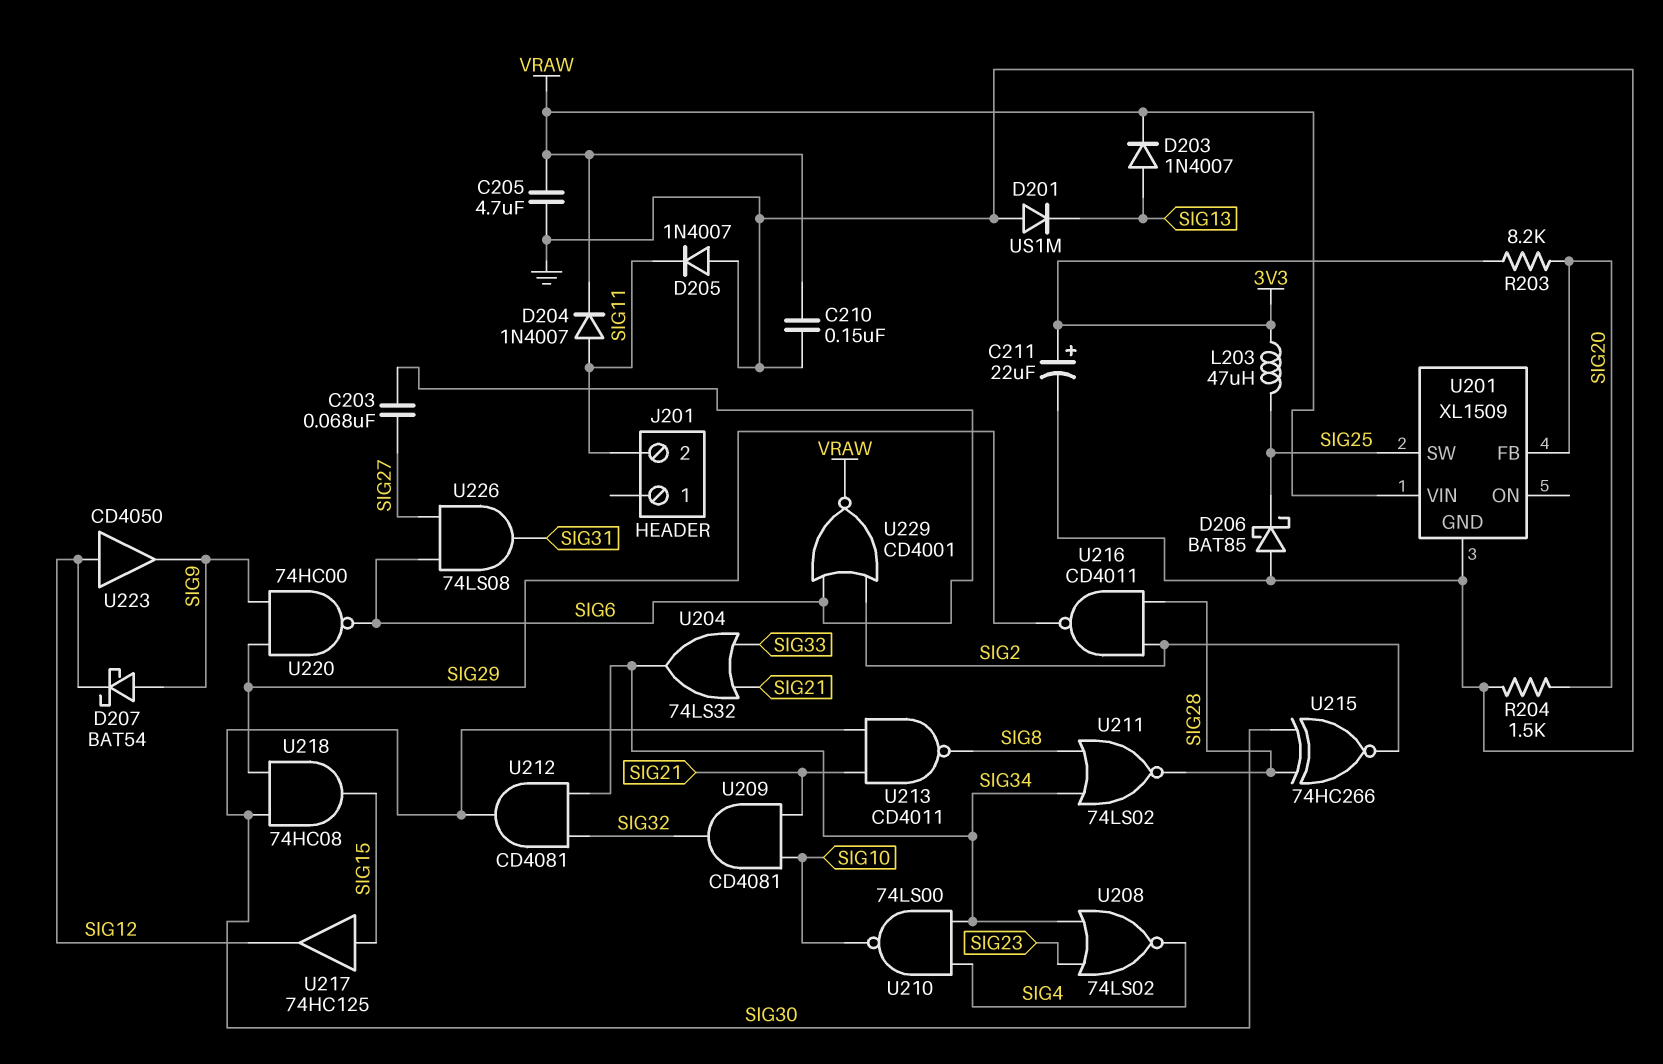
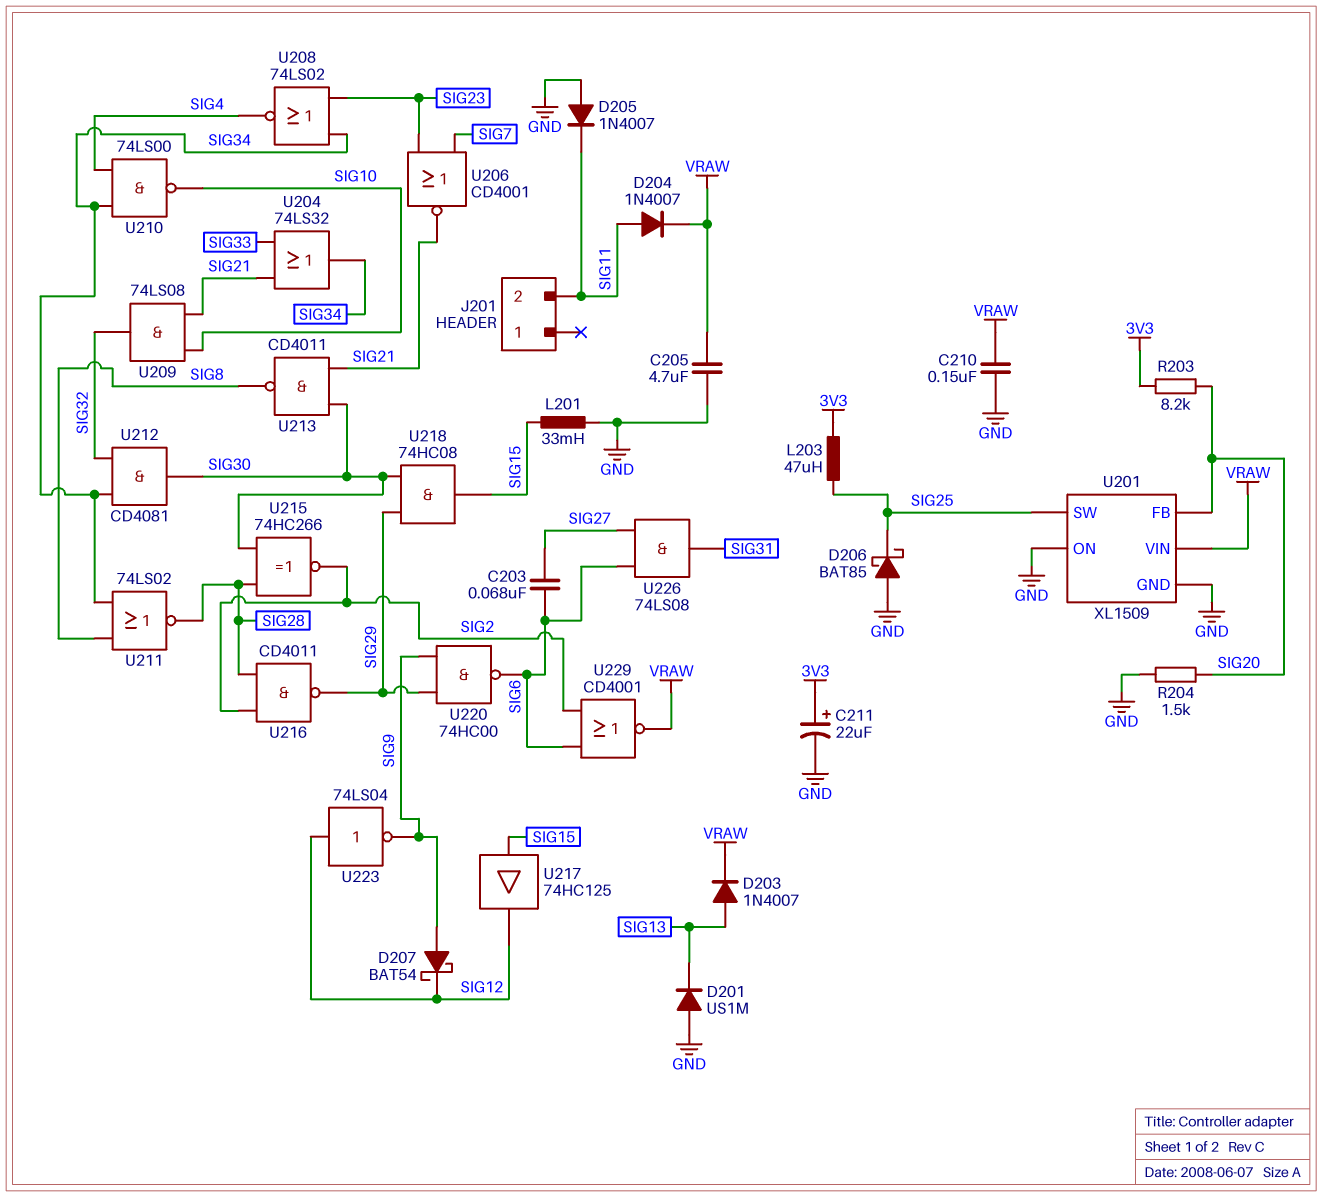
L201: none -> 33mH (GND, SIG15)
U201 pin ON: none -> GND
U206: none -> NOR CD4001 (in SIG7, in SIG23, out SIG21)
U209: AND CD4081 (in SIG10, in SIG21, out SIG32) -> AND 74LS08 (in SIG10, in SIG21, out SIG32)
U223: buffer CD4050 (in SIG12, out SIG9) -> NOT 74LS04 (in SIG12, out SIG9)

